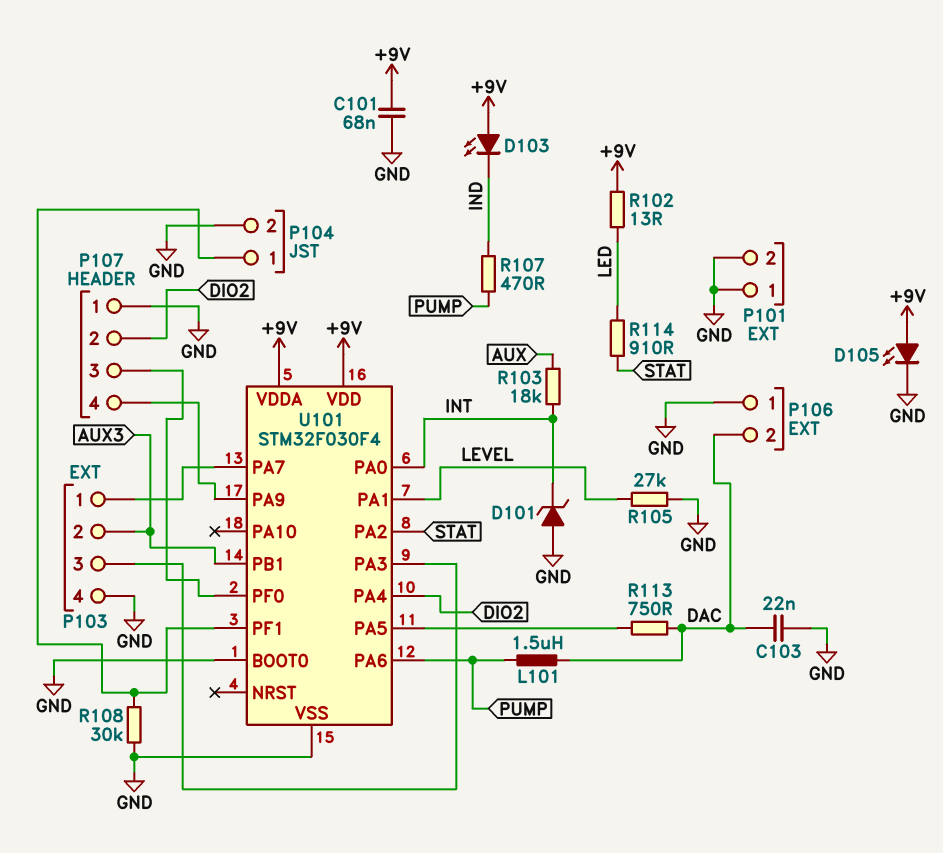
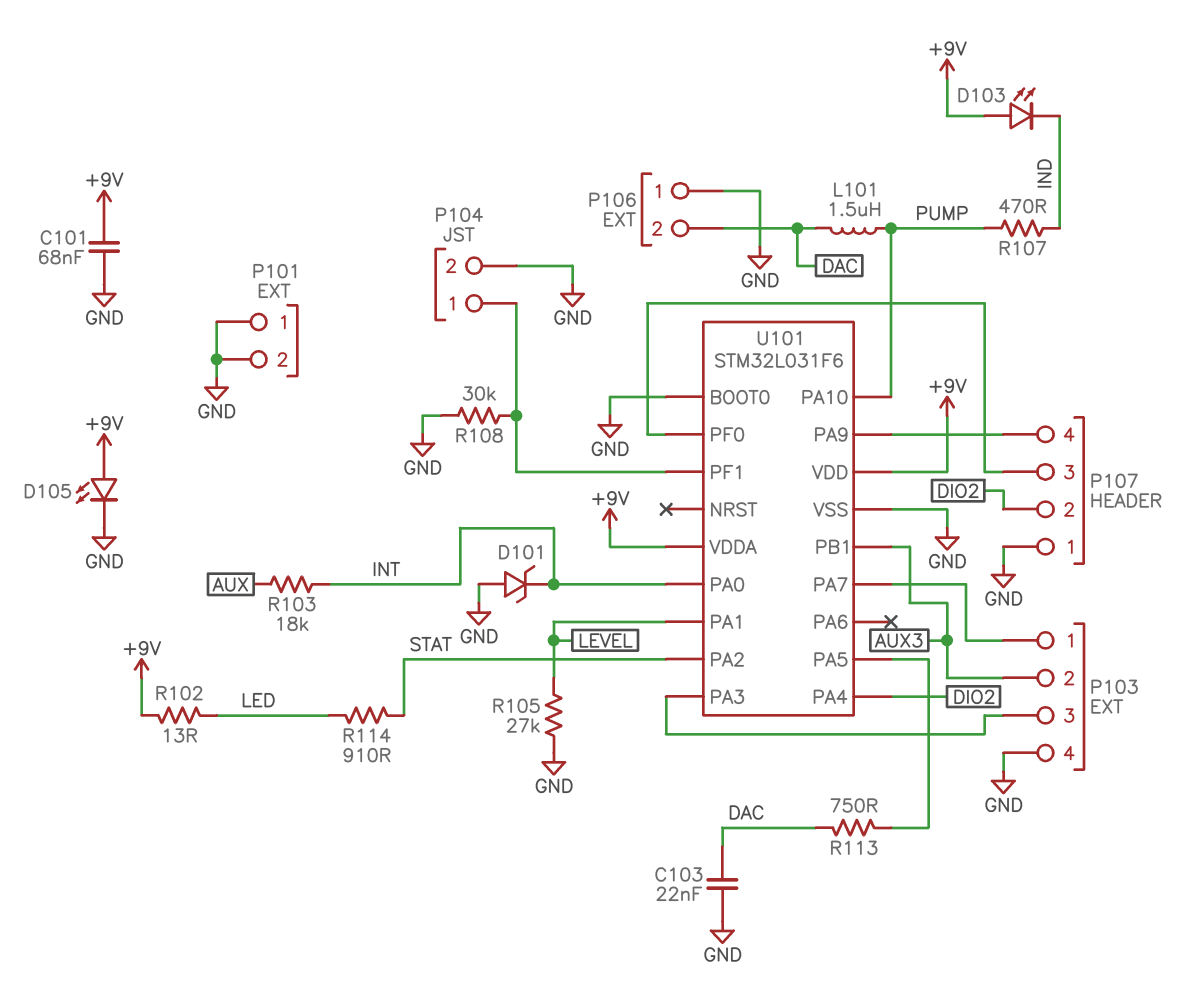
U101: STM32F030F4 -> STM32L031F6
U101 pin PA6: PUMP -> none
U101 pin PA10: none -> PUMP

